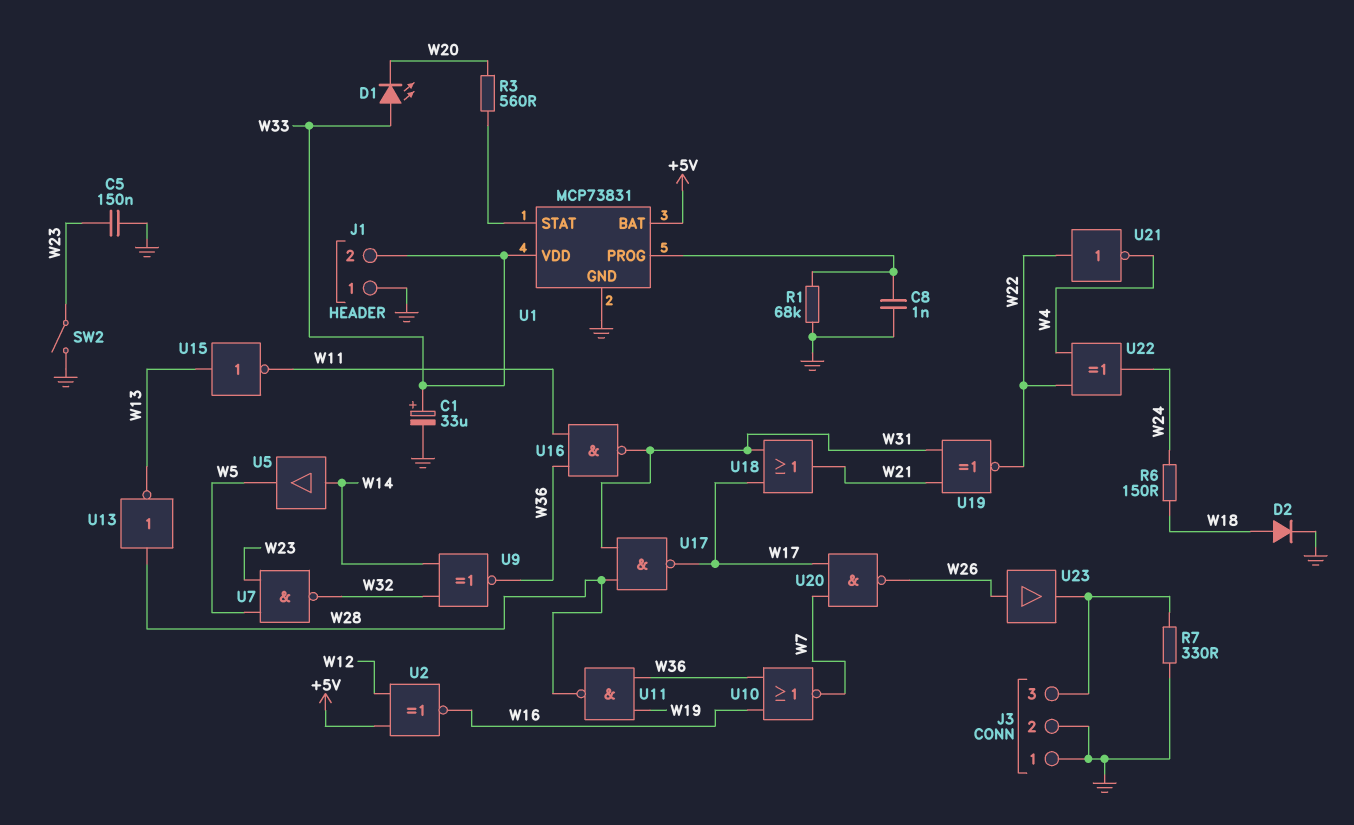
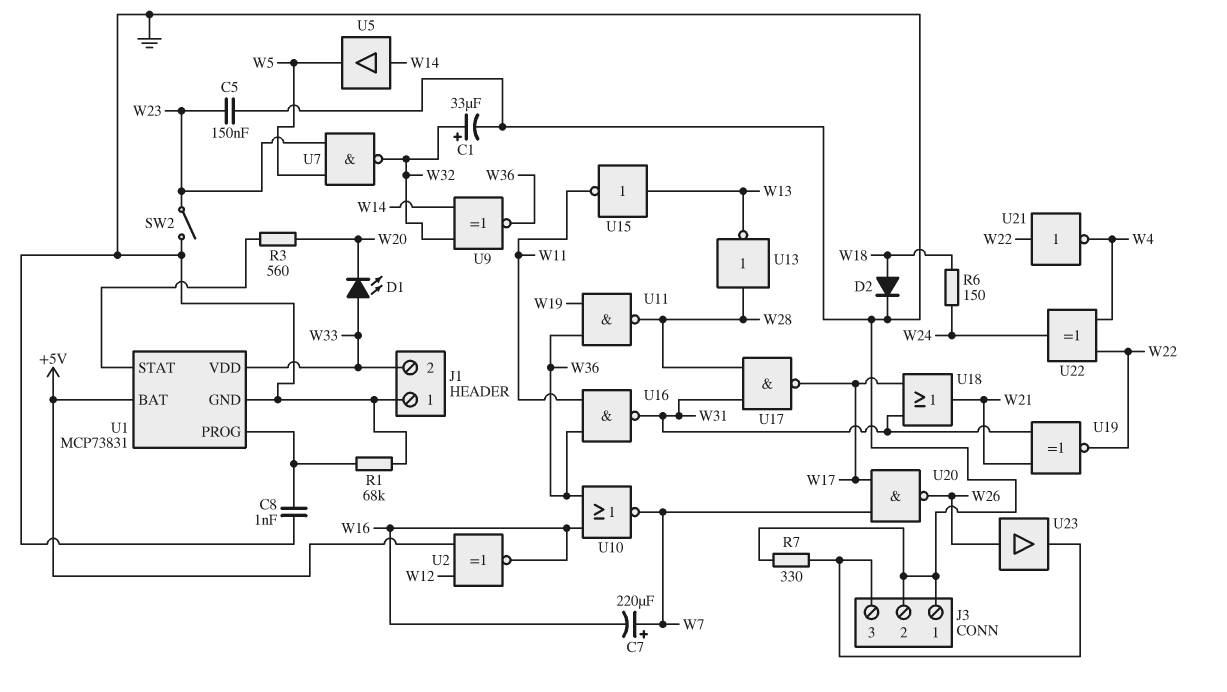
C1: 33uF (plus W33, minus GND) -> 33uF (plus W32, minus GND)
C7: none -> 220uF (plus W7, minus W16)

